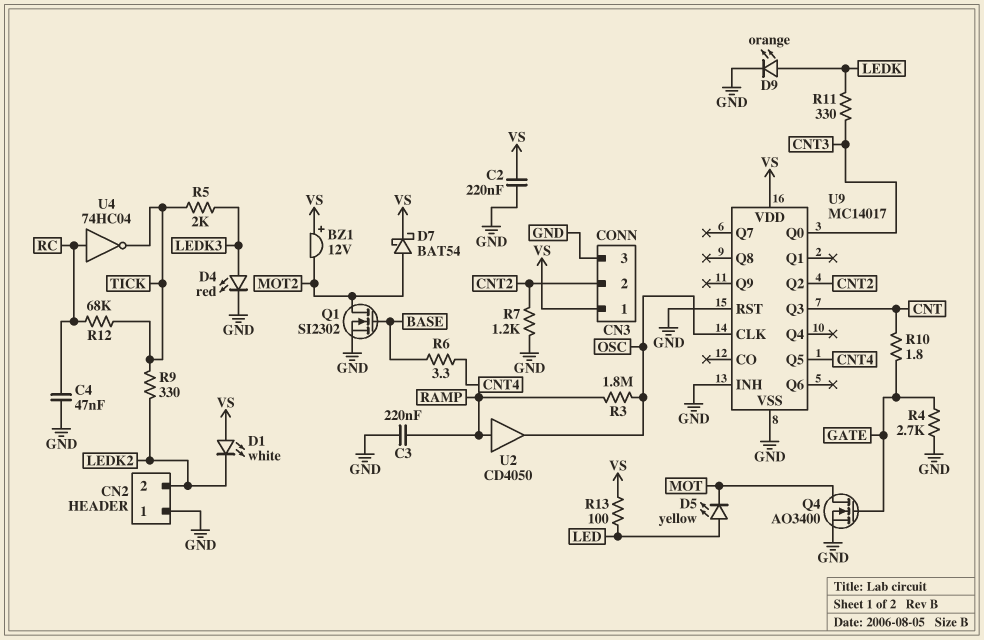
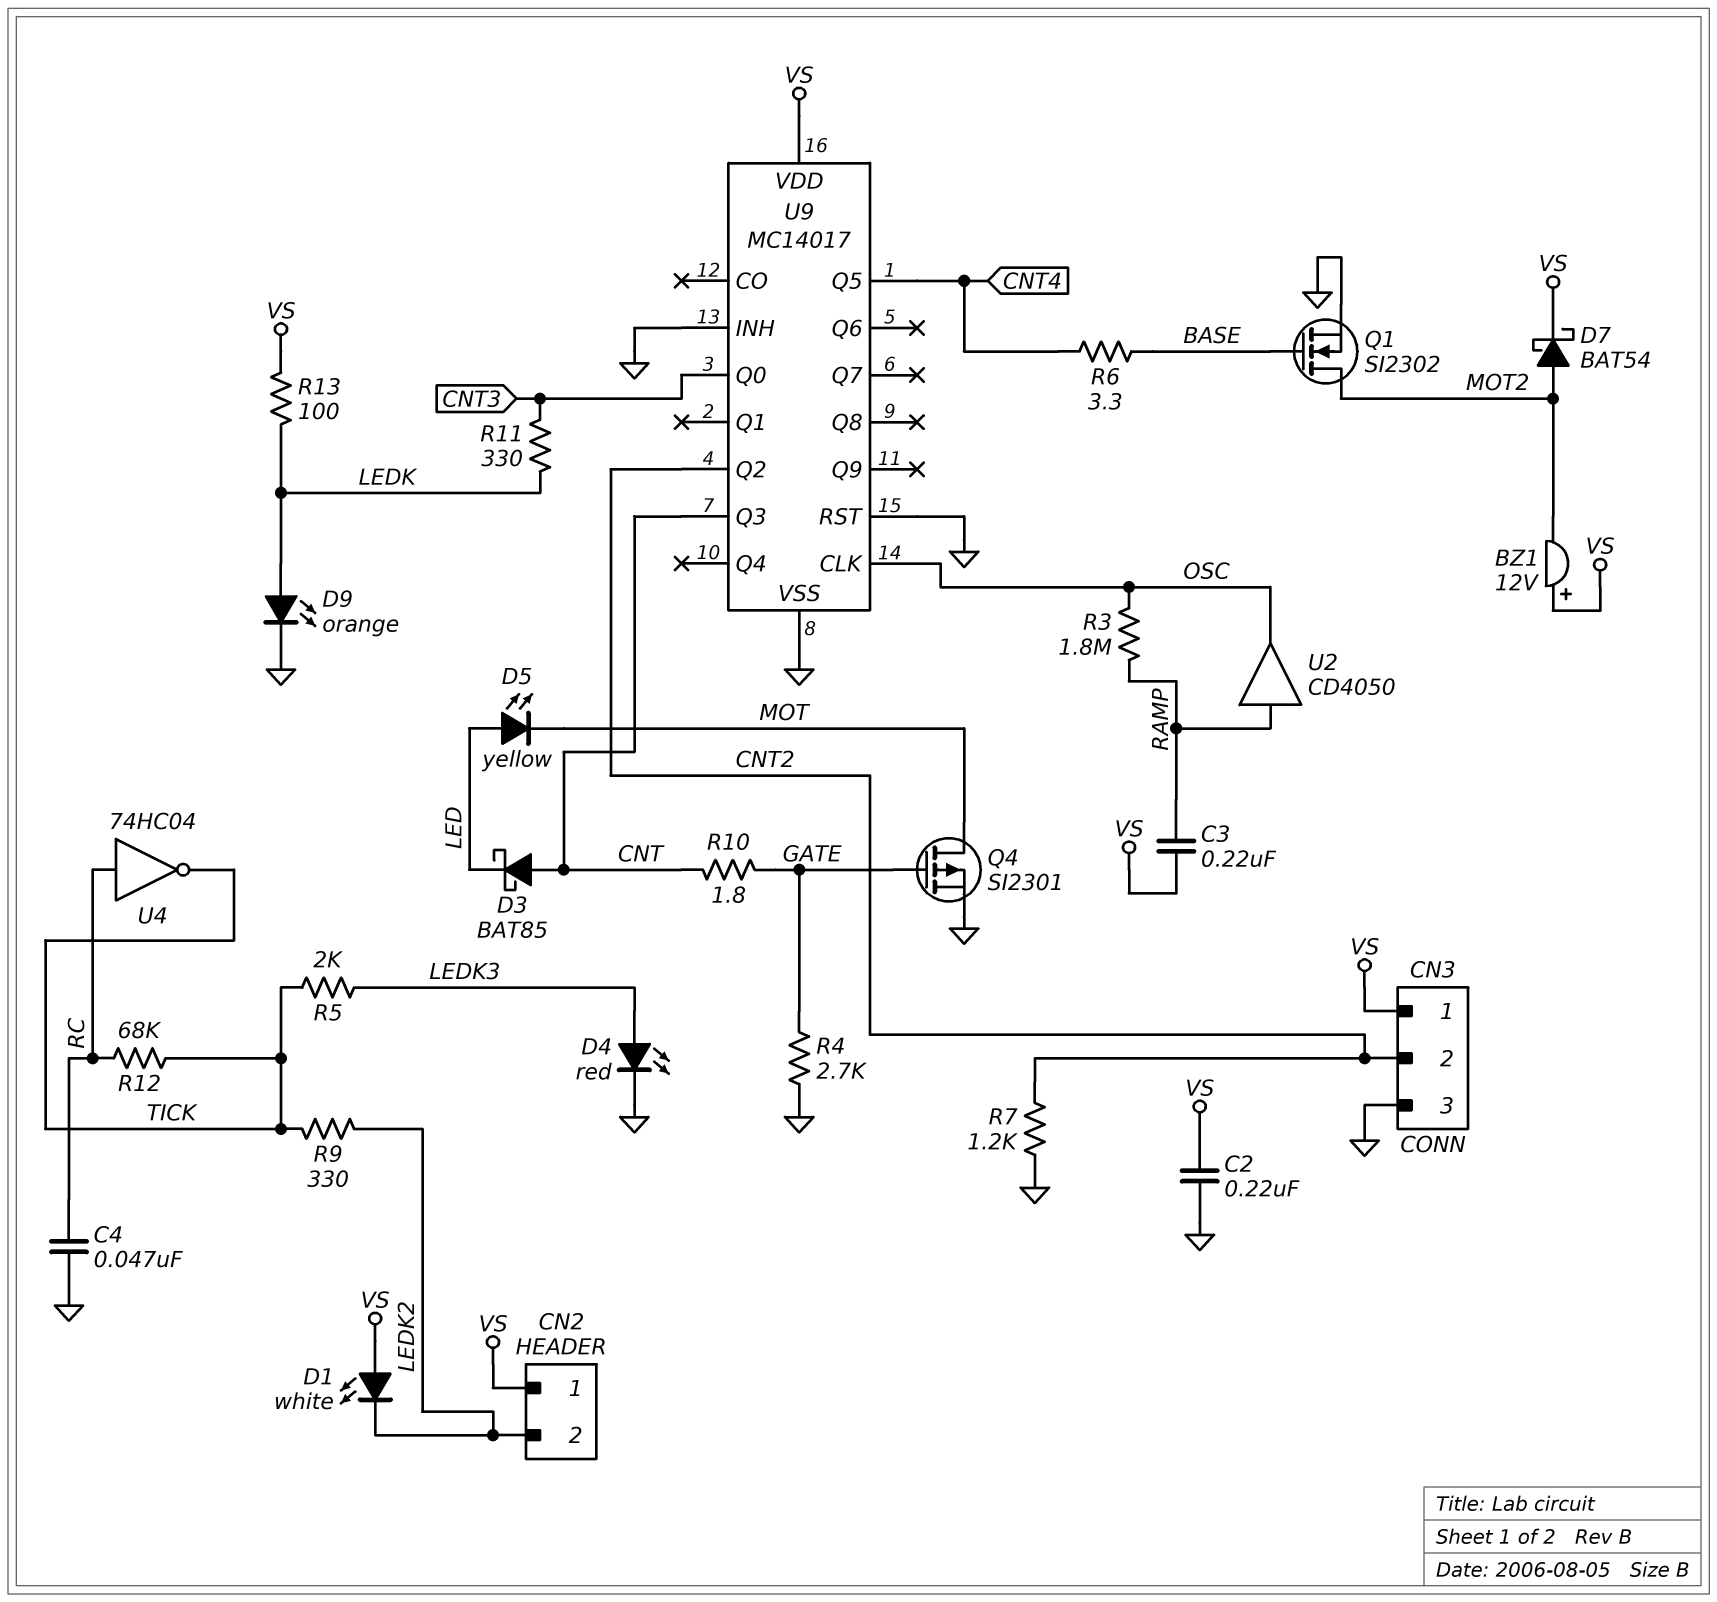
C3: 220nF (GND, RAMP) -> 220nF (RAMP, VS)
CN2 pin 1: GND -> VS
D3: none -> schottky BAT85 (A CNT, K LED)
Q4: NMOS AO3400 (G GATE, D MOT, S GND) -> PMOS SI2301 (G GATE, D MOT, S GND)
R13: 100 (LED, VS) -> 100 (LEDK, VS)

